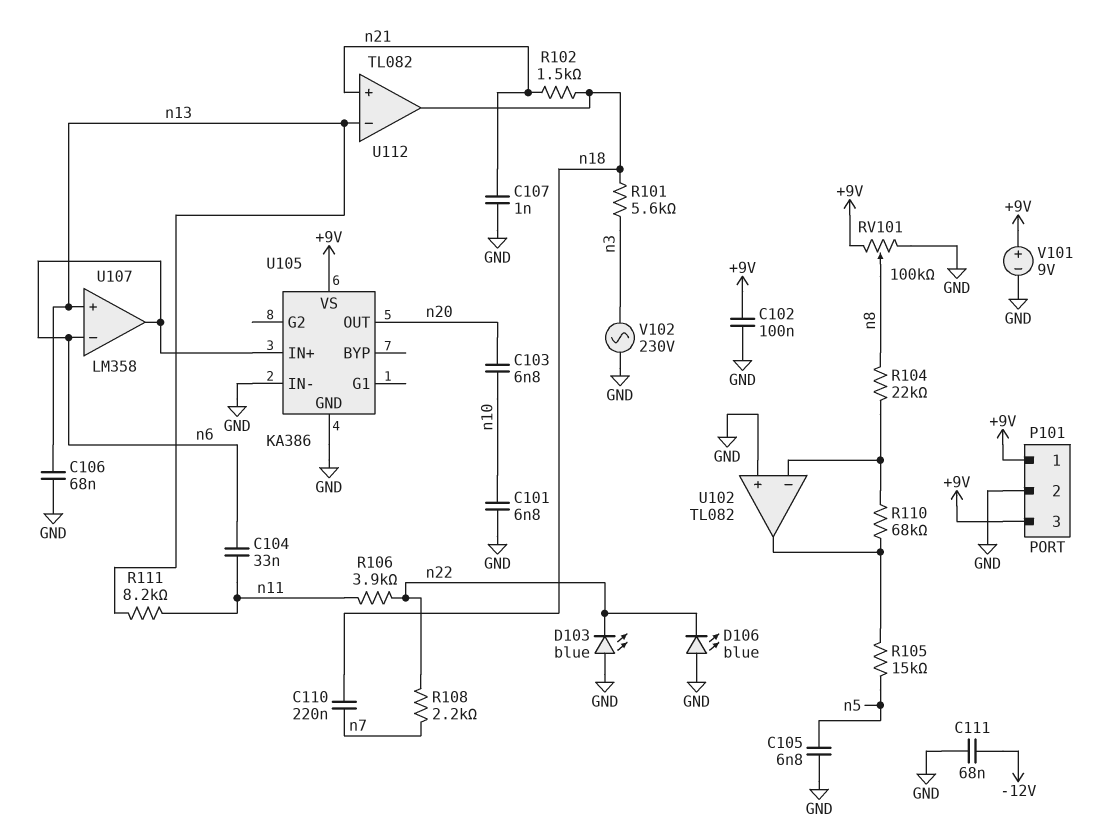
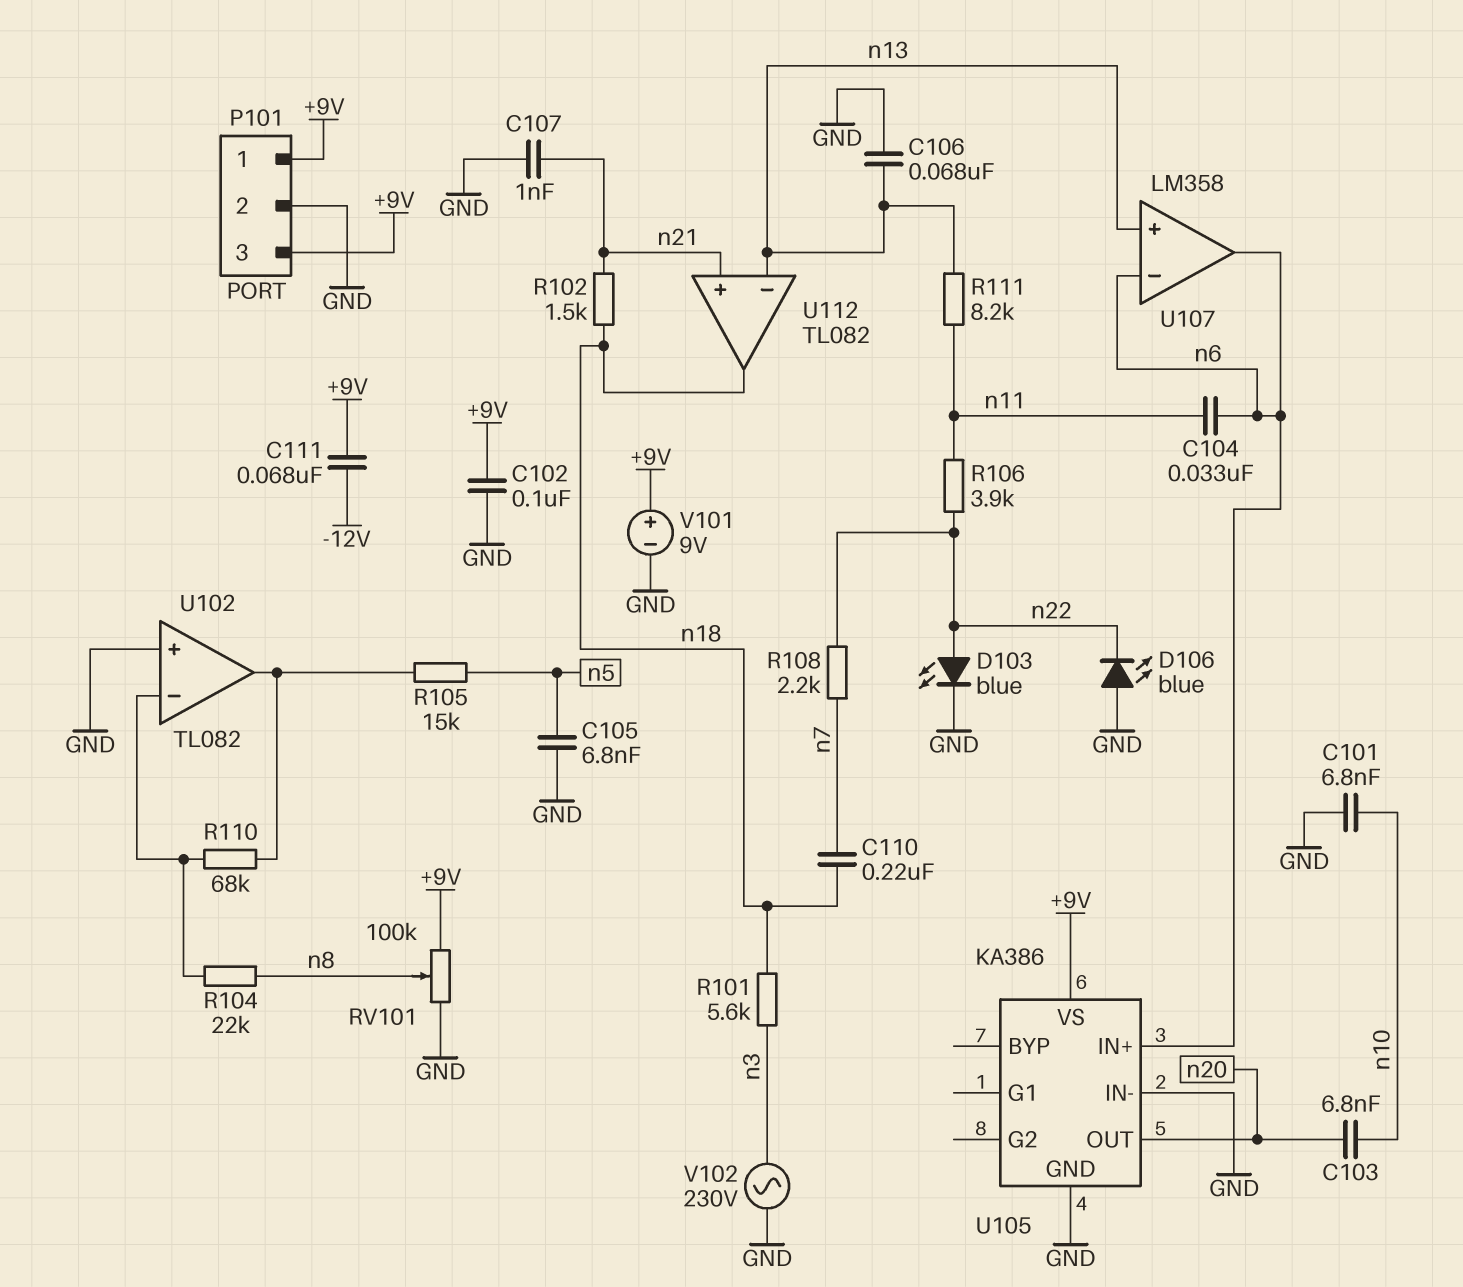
C111: 68nF (-12V, GND) -> 68nF (+9V, -12V)
D103: LED blue (A GND, K n22) -> LED blue (A n22, K GND)

